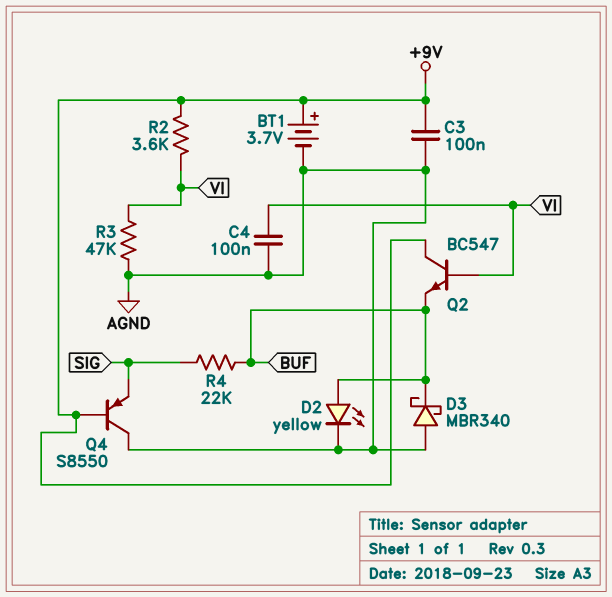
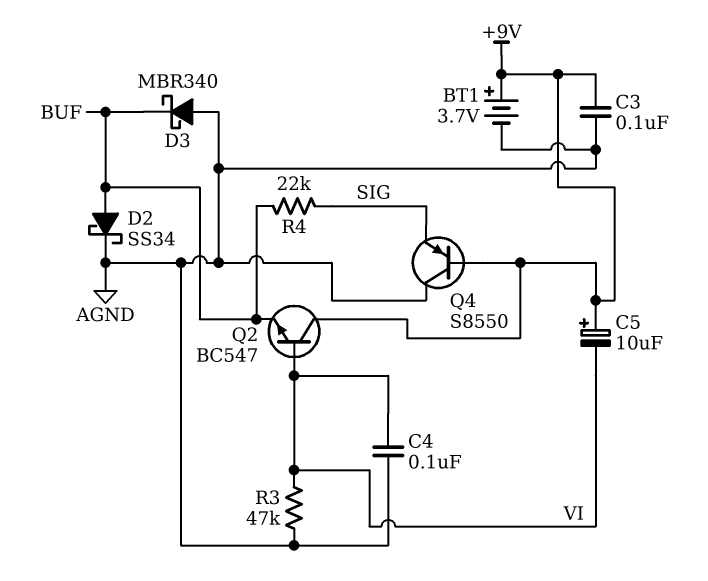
C5: none -> 10uF (plus +9V, minus VI)
D2: LED yellow (A BUF, K AGND) -> schottky SS34 (A BUF, K AGND)
R2: 3.6k (+9V, VI) -> none

